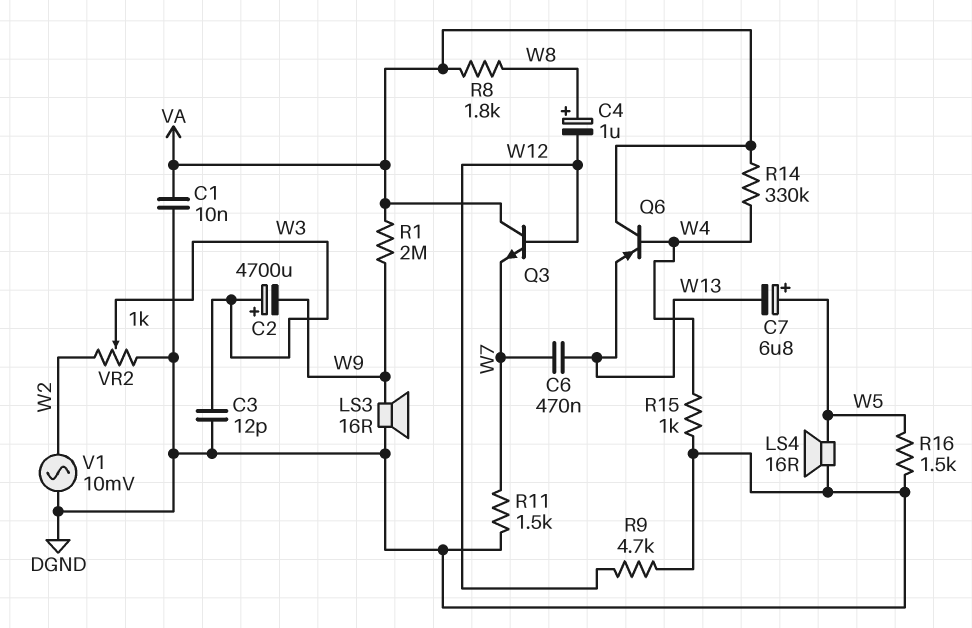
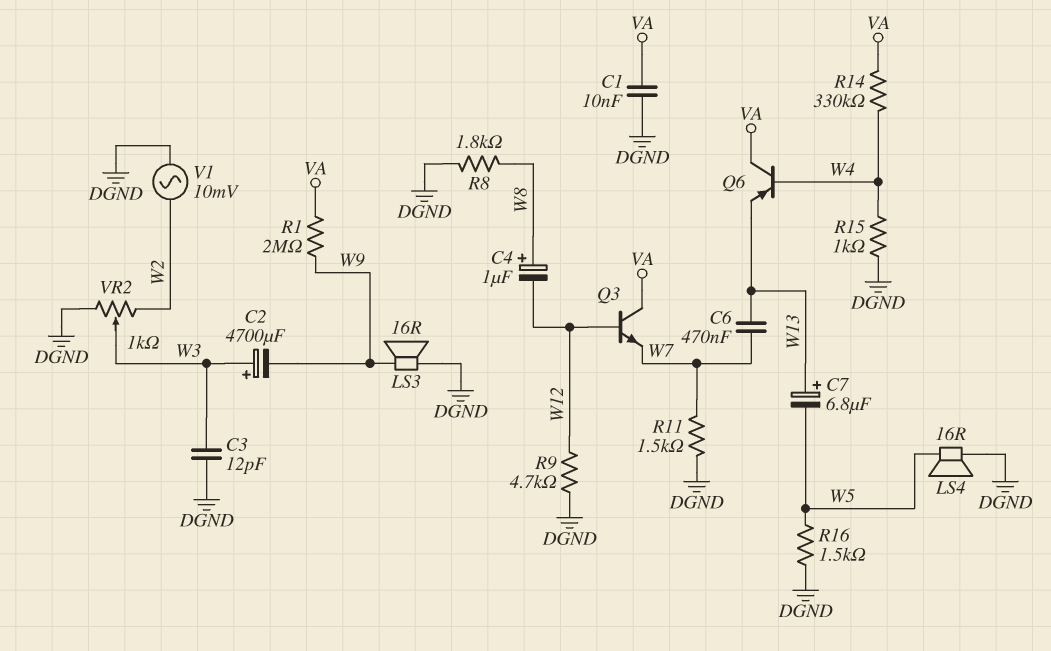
C7: 6.8uF (plus W5, minus W13) -> 6.8uF (plus W13, minus W5)
R8: 1.8k (VA, W8) -> 1.8k (DGND, W8)

